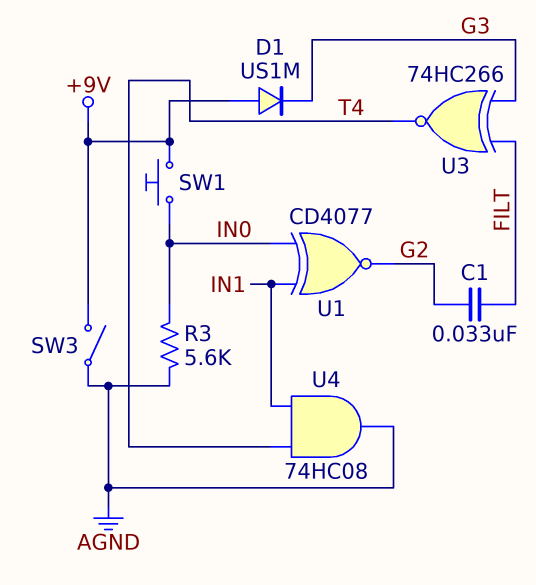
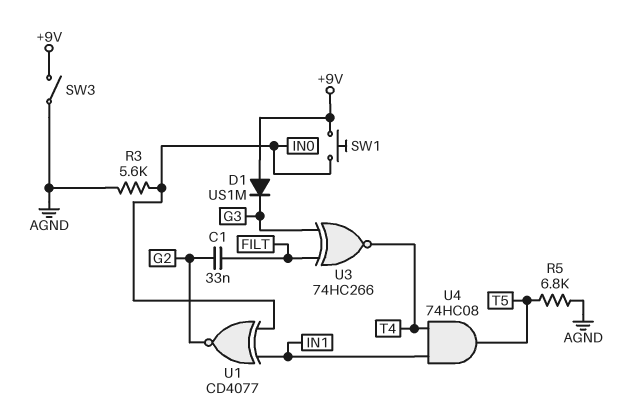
R5: none -> 6.8k (AGND, T5)
U4: AND 74HC08 (in IN1, in T4, out AGND) -> AND 74HC08 (in IN1, in T4, out T5)

